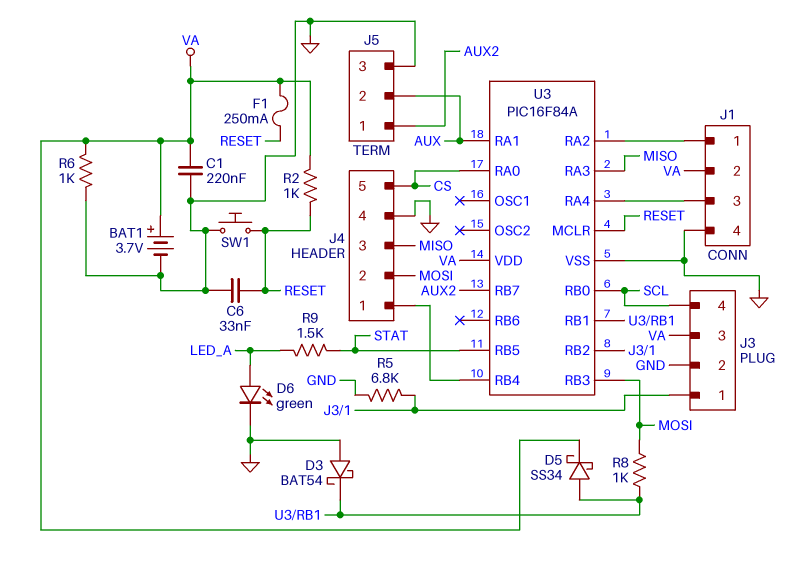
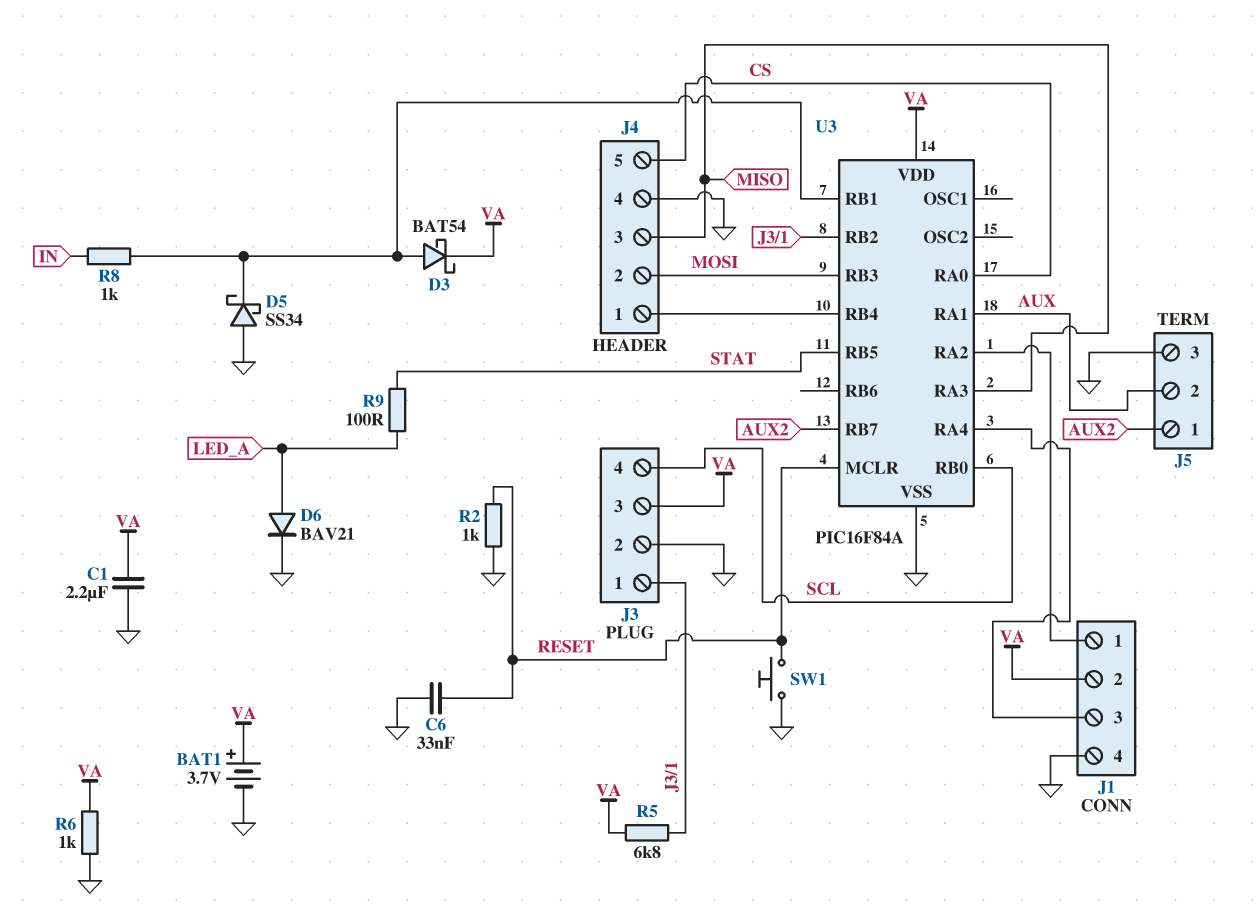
C1: 220nF (GND, VA) -> 2.2uF (GND, VA)
D3: schottky BAT54 (A GND, K U3/RB1) -> schottky BAT54 (A U3/RB1, K VA)
D5: schottky SS34 (A U3/RB1, K VA) -> schottky SS34 (A GND, K U3/RB1)
D6: LED green (A LED_A, K GND) -> diode BAV21 (A LED_A, K GND)
F1: 250mA (RESET, VA) -> none
R2: 1k (RESET, VA) -> 1k (GND, RESET)
R5: 6.8k (GND, J3/1) -> 6.8k (J3/1, VA)
R8: 1k (MOSI, U3/RB1) -> 1k (IN, U3/RB1)
R9: 1.5k (LED_A, STAT) -> 100 (LED_A, STAT)

